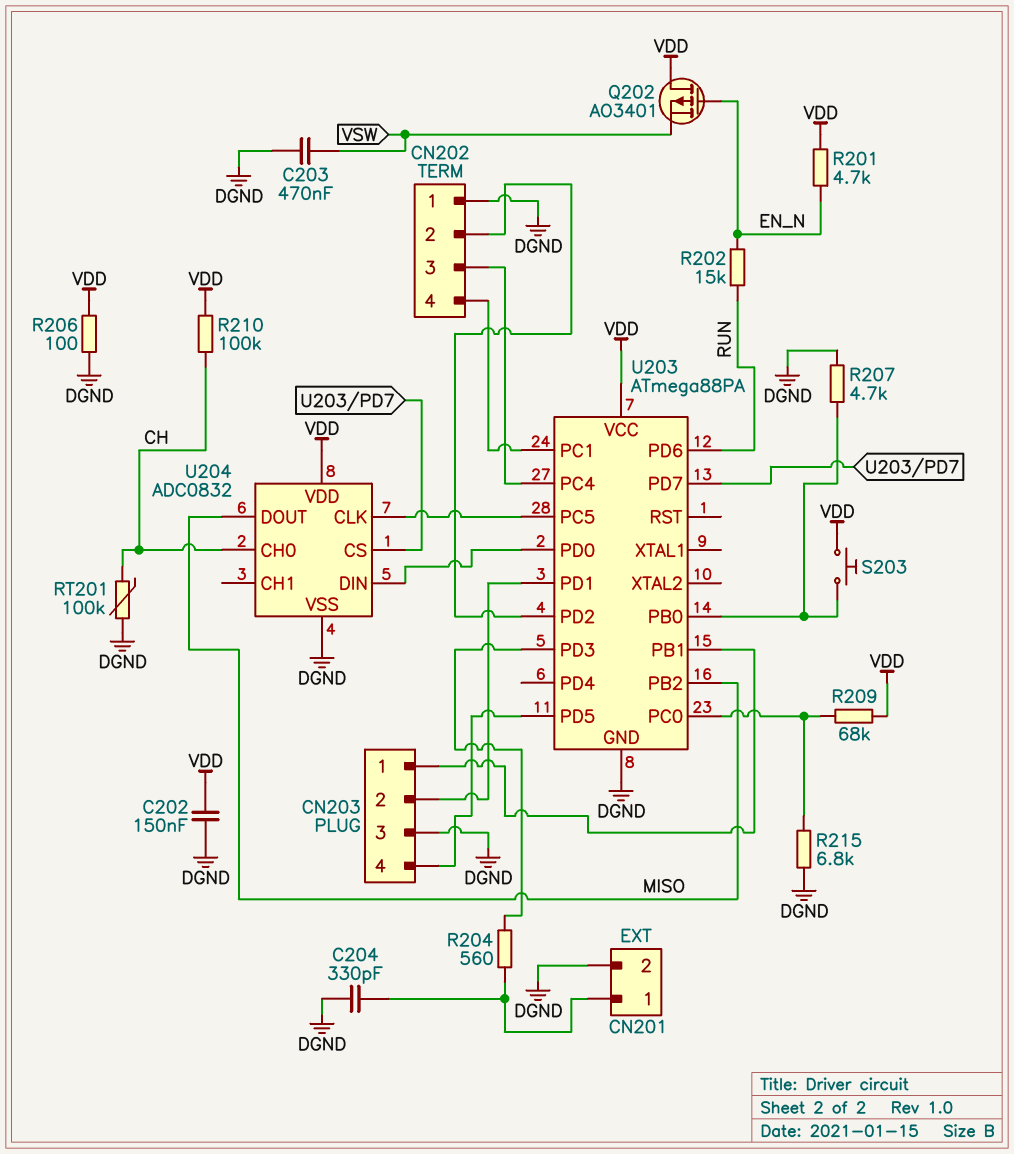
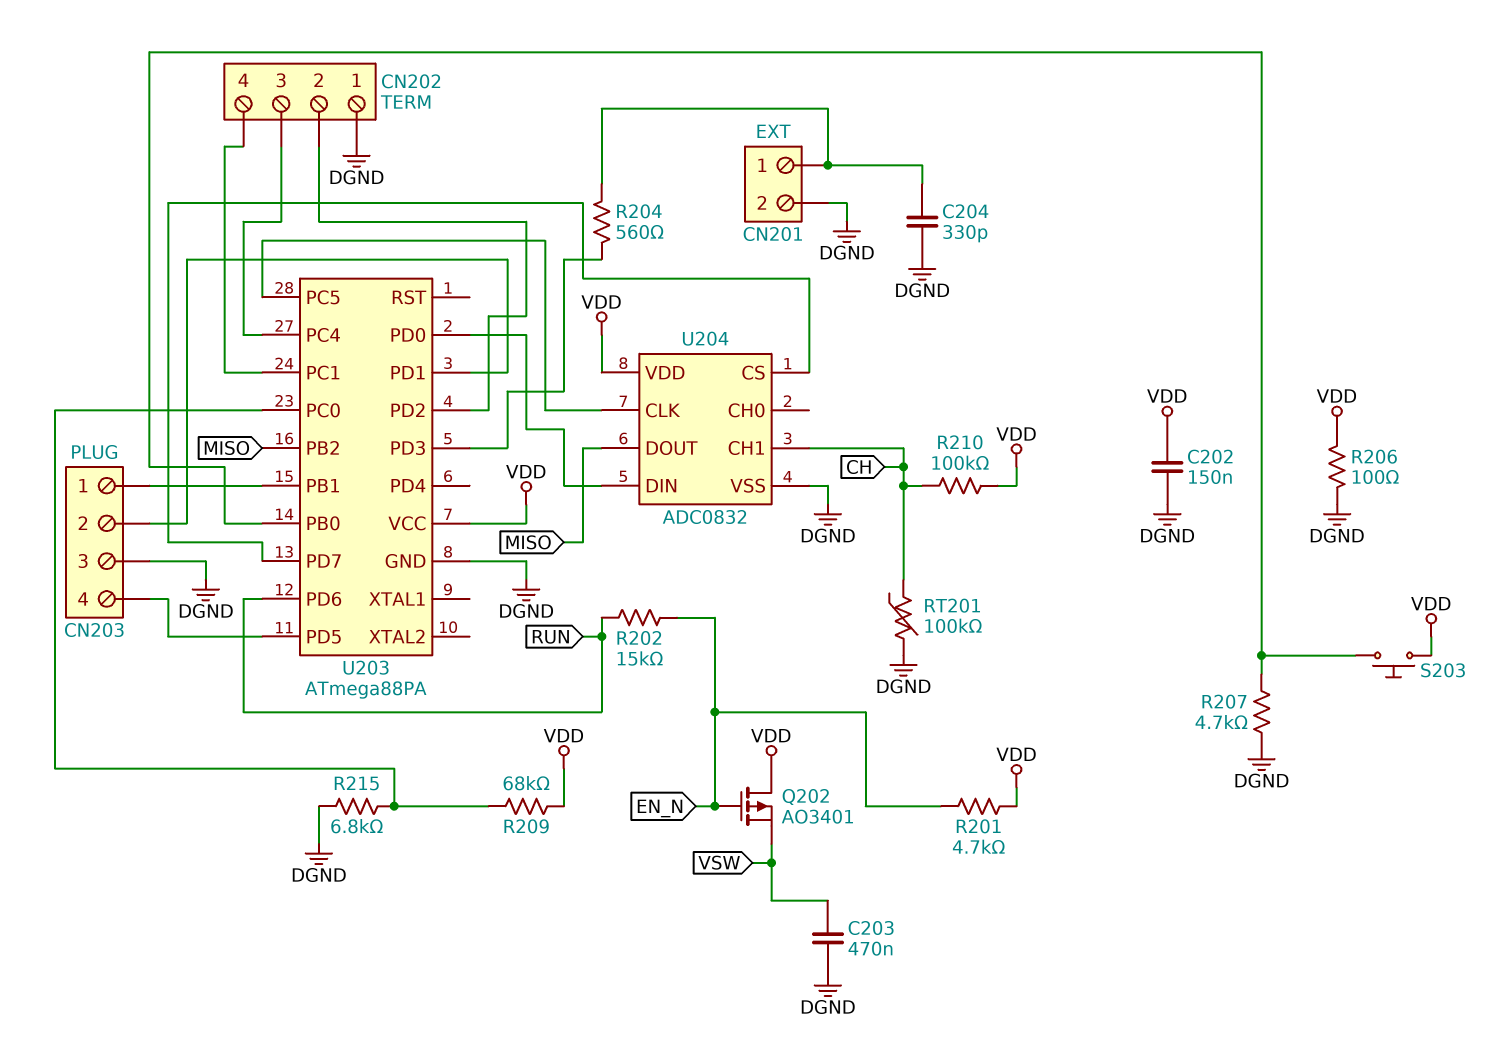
U204 pin CH0: CH -> none
U204 pin CH1: none -> CH

